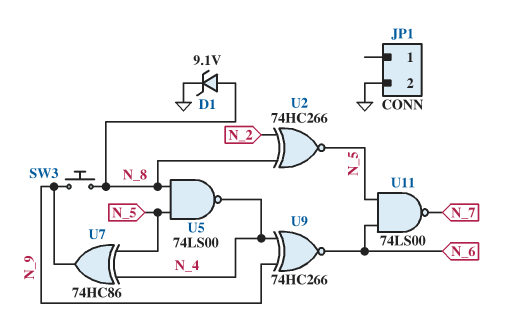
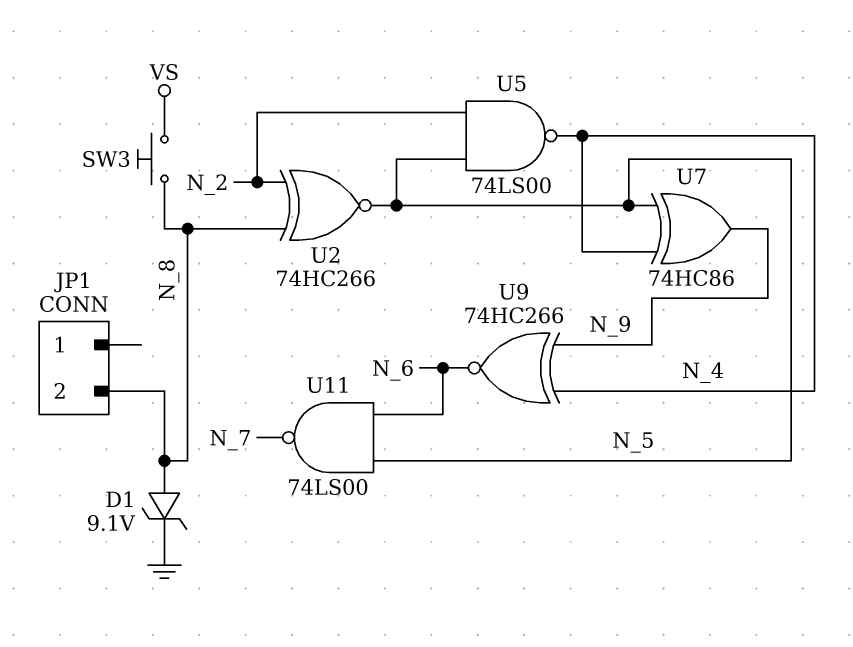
JP1 pin 2: GND -> N_8
SW3: button (N_8, N_9) -> button (N_8, VS)
U5: NAND 74LS00 (in N_5, in N_8, out N_4) -> NAND 74LS00 (in N_2, in N_5, out N_4)

